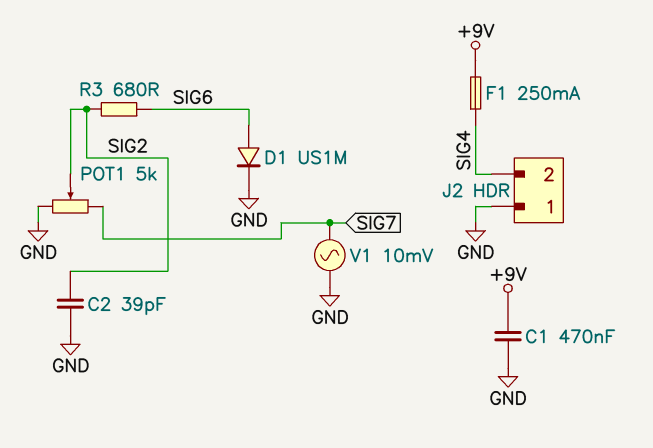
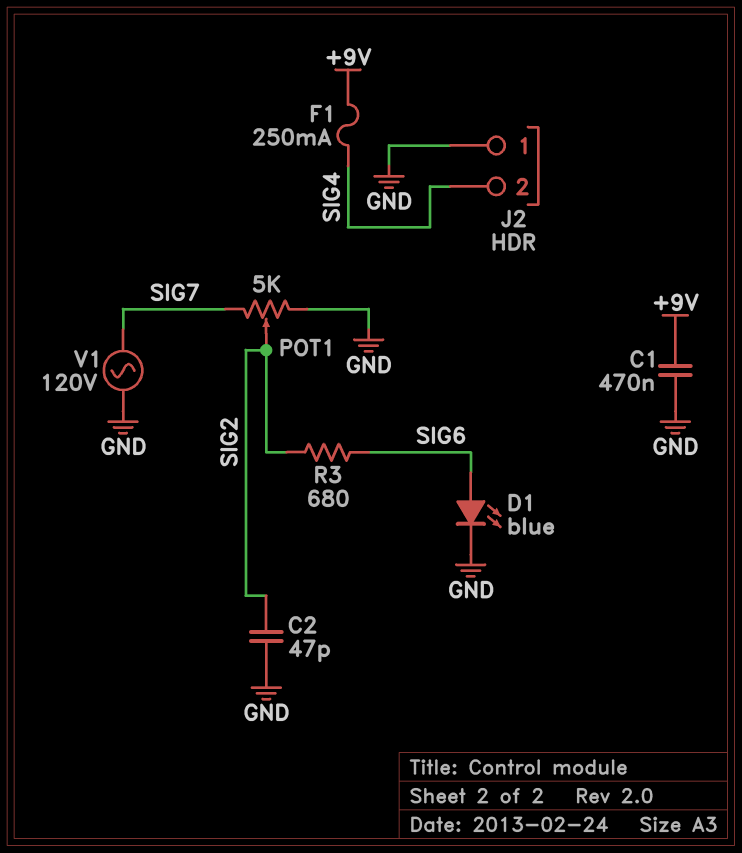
C2: 39pF (GND, SIG2) -> 47pF (GND, SIG2)
D1: diode US1M (A SIG6, K GND) -> LED blue (A SIG6, K GND)
V1: AC 10mV (GND, SIG7) -> AC 120V (GND, SIG7)

